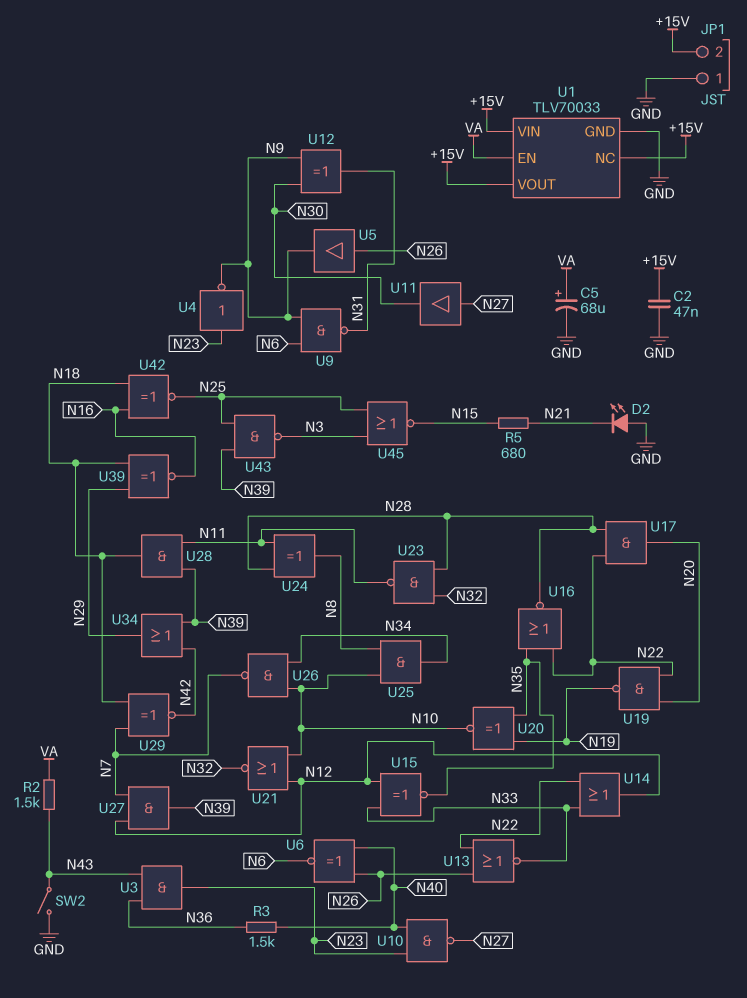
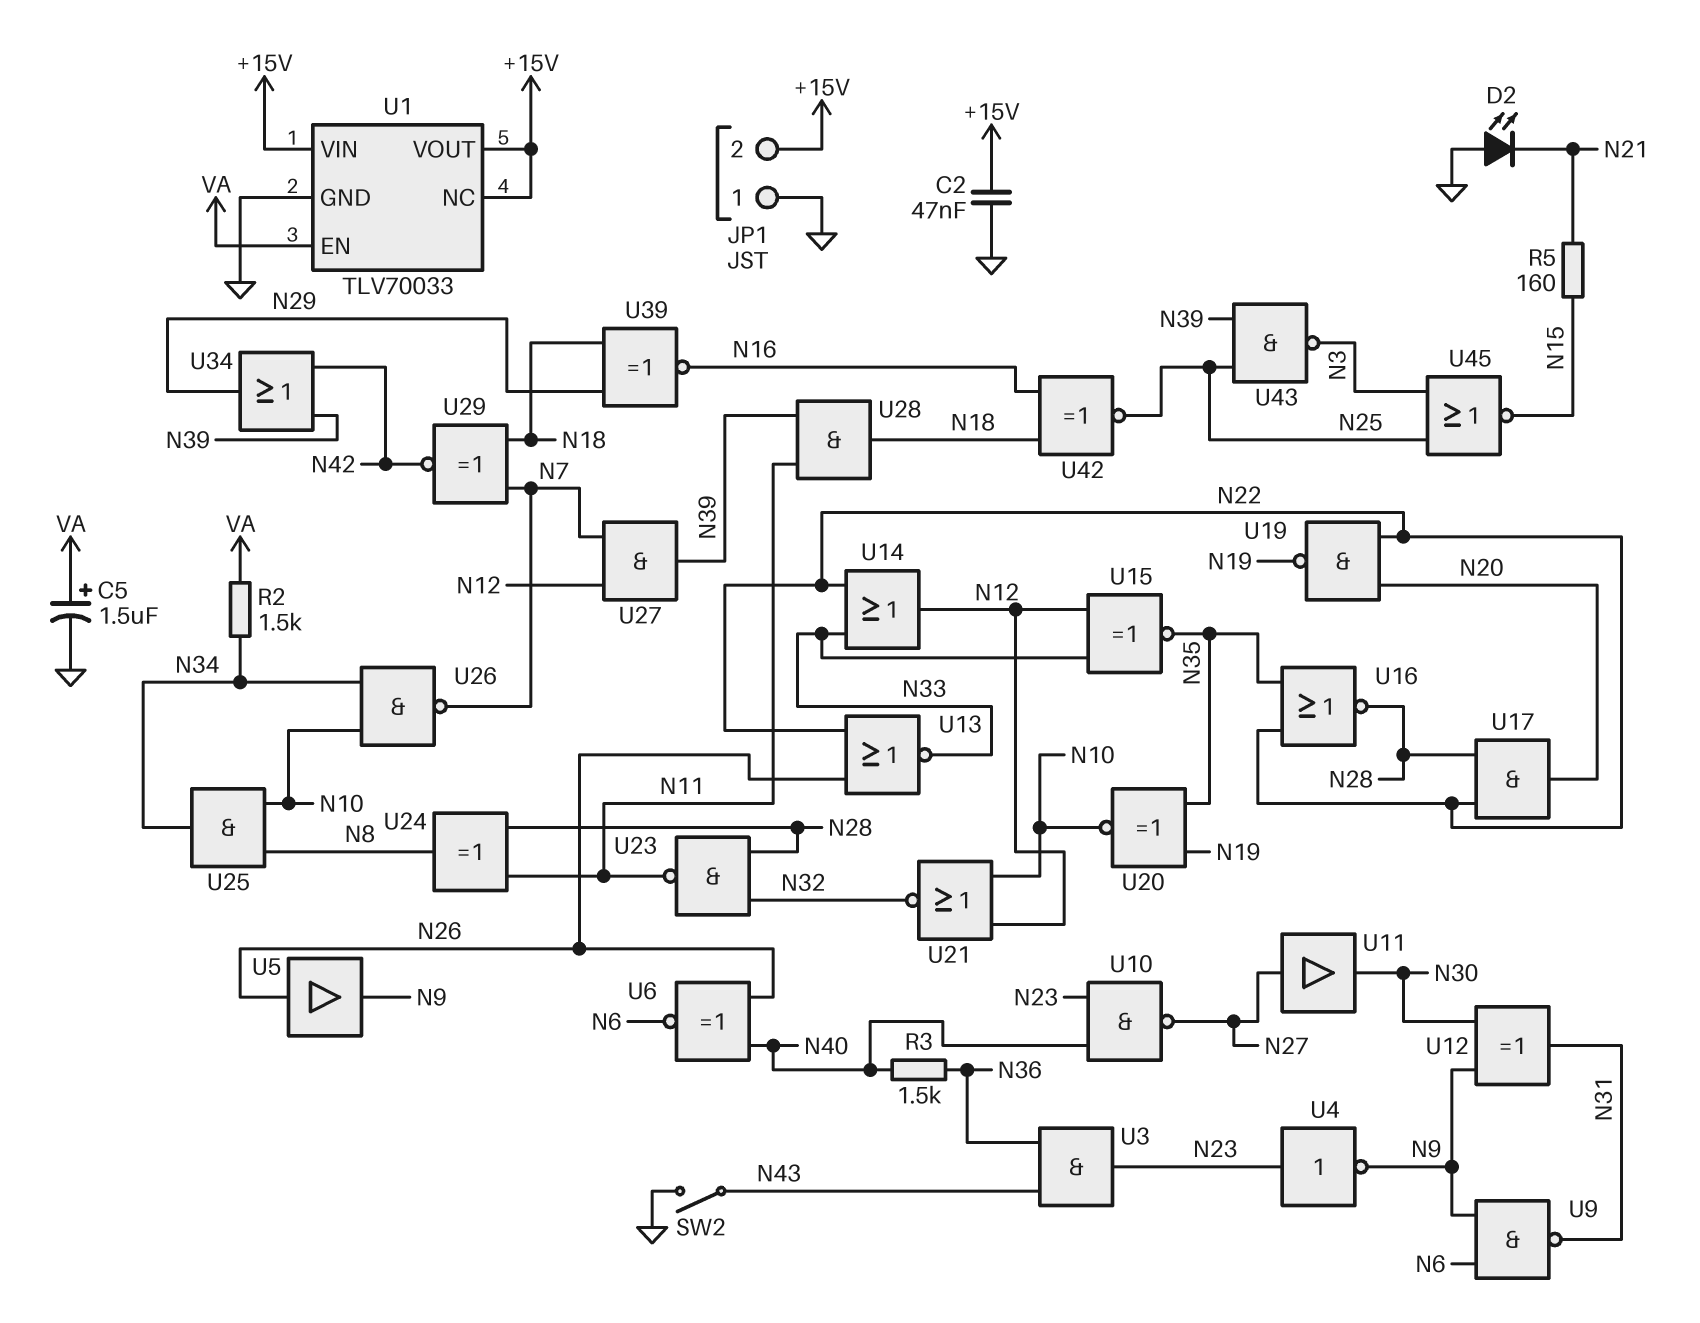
C5: 68uF (plus VA, minus GND) -> 1.5uF (plus VA, minus GND)
R2: 1.5k (N43, VA) -> 1.5k (N34, VA)
R5: 680 (N15, N21) -> 160 (N15, N21)

